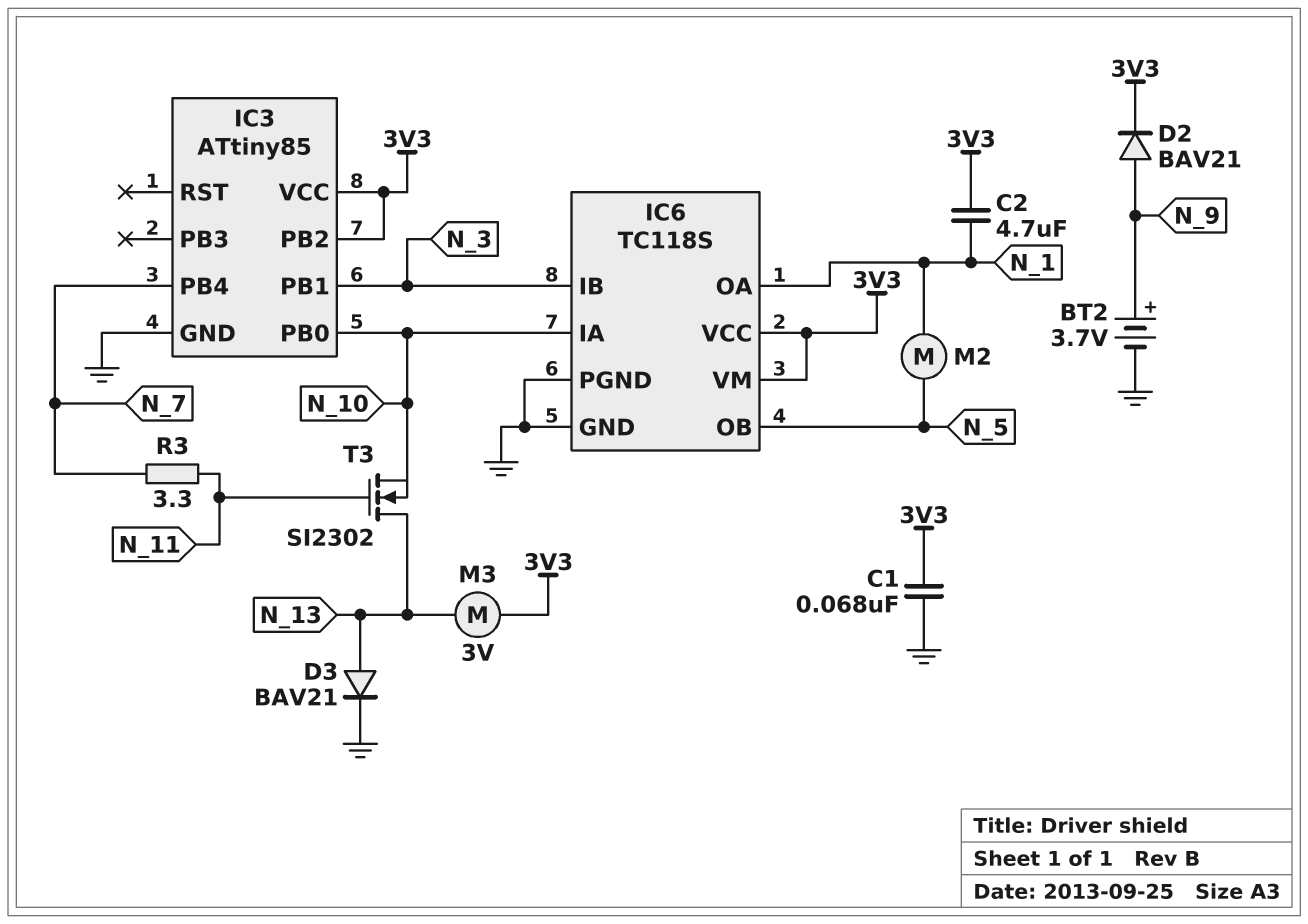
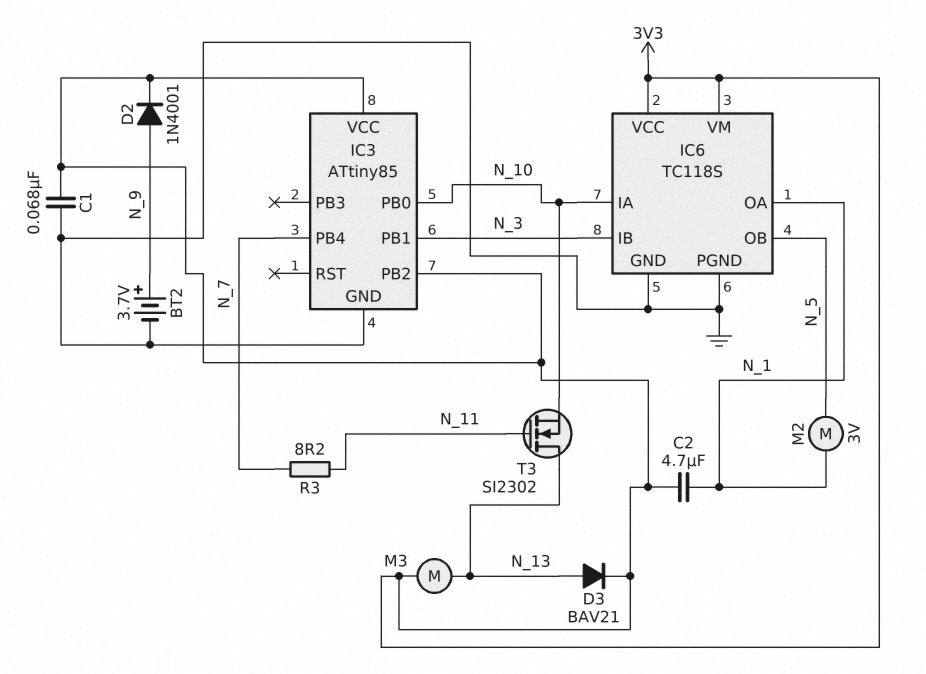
D2: diode BAV21 (A N_9, K 3V3) -> diode 1N4001 (A N_9, K 3V3)
D3: diode BAV21 (A N_13, K GND) -> diode BAV21 (A N_13, K 3V3)
M2: motor (N_1, N_5) -> motor 3V (N_1, N_5)
M3: motor 3V (3V3, N_13) -> motor (3V3, N_13)
R3: 3.3 (N_7, N_11) -> 8.2 (N_7, N_11)

